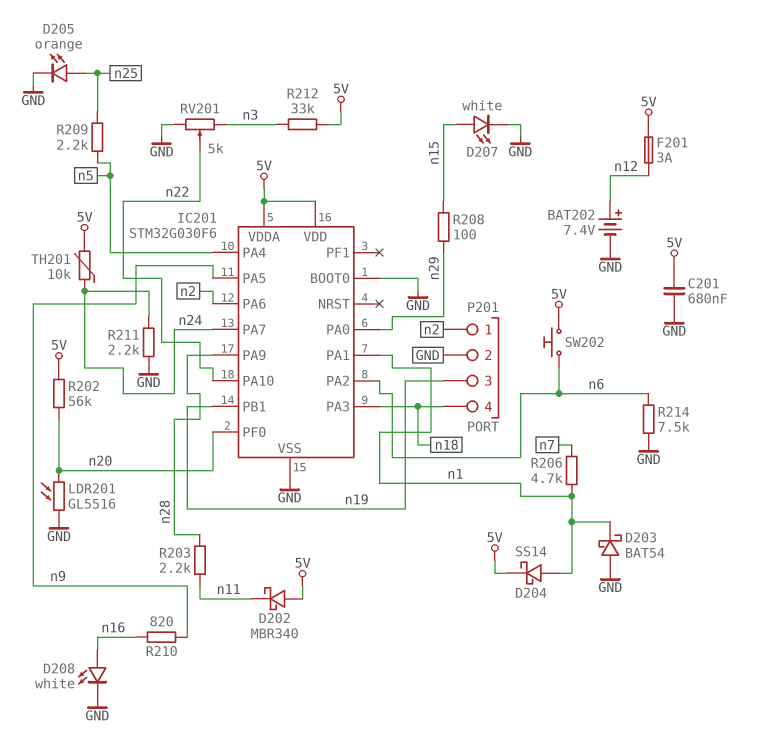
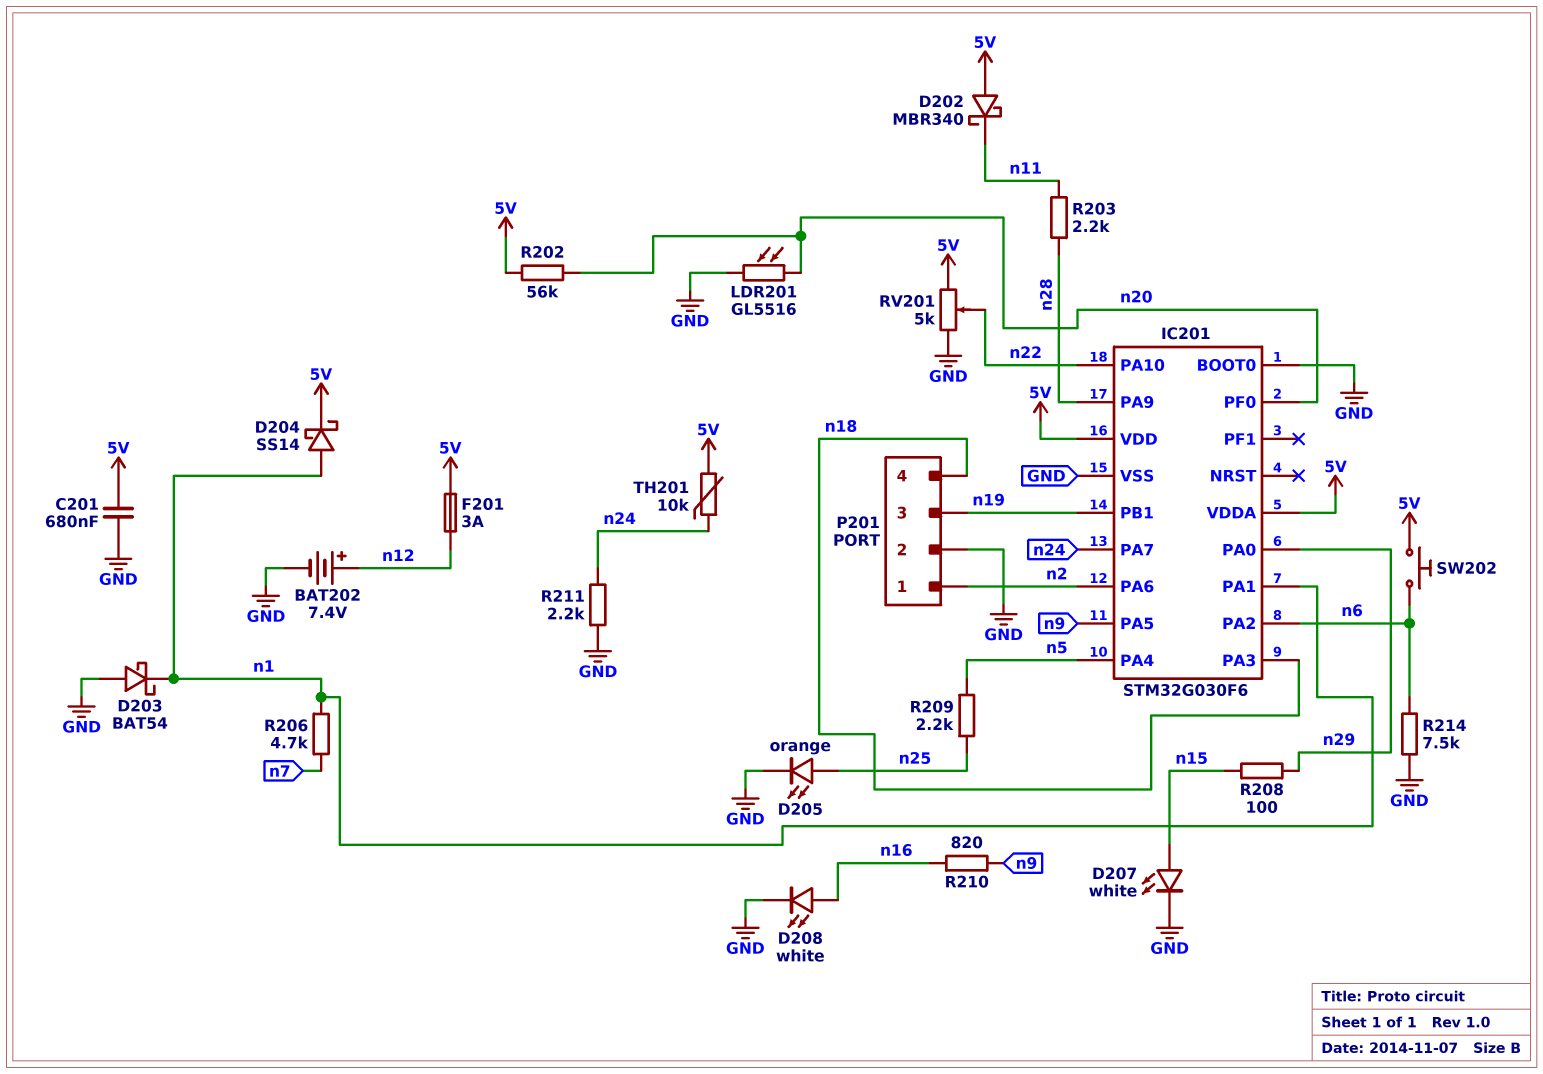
R212: 33k (5V, n3) -> none
RV201: 5k (GND, n3, wiper n22) -> 5k (5V, GND, wiper n22)

